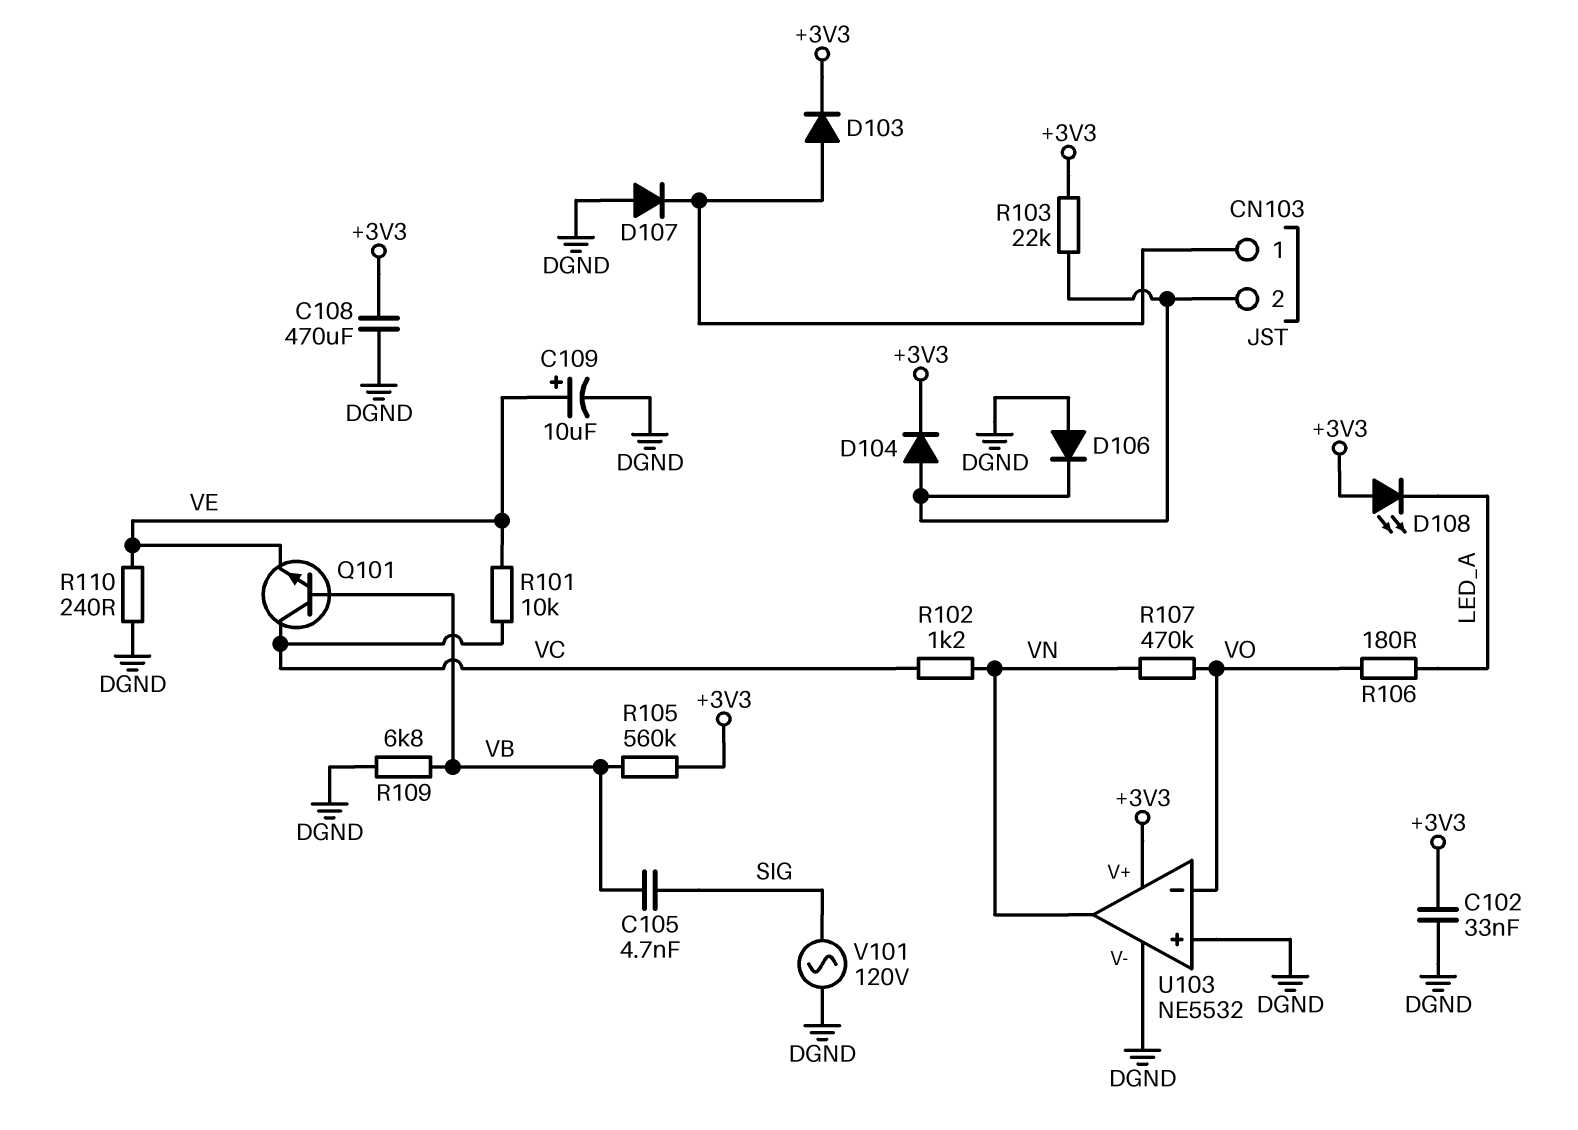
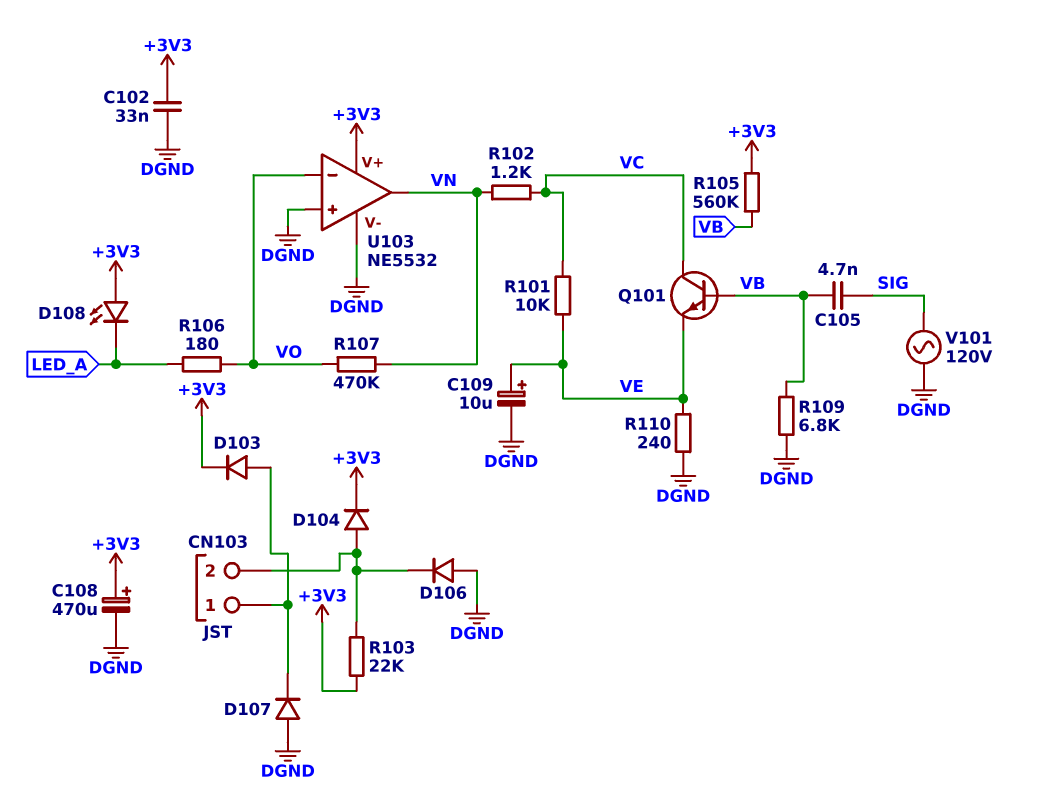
C108: 470uF (+3V3, DGND) -> 470uF (plus +3V3, minus DGND)

